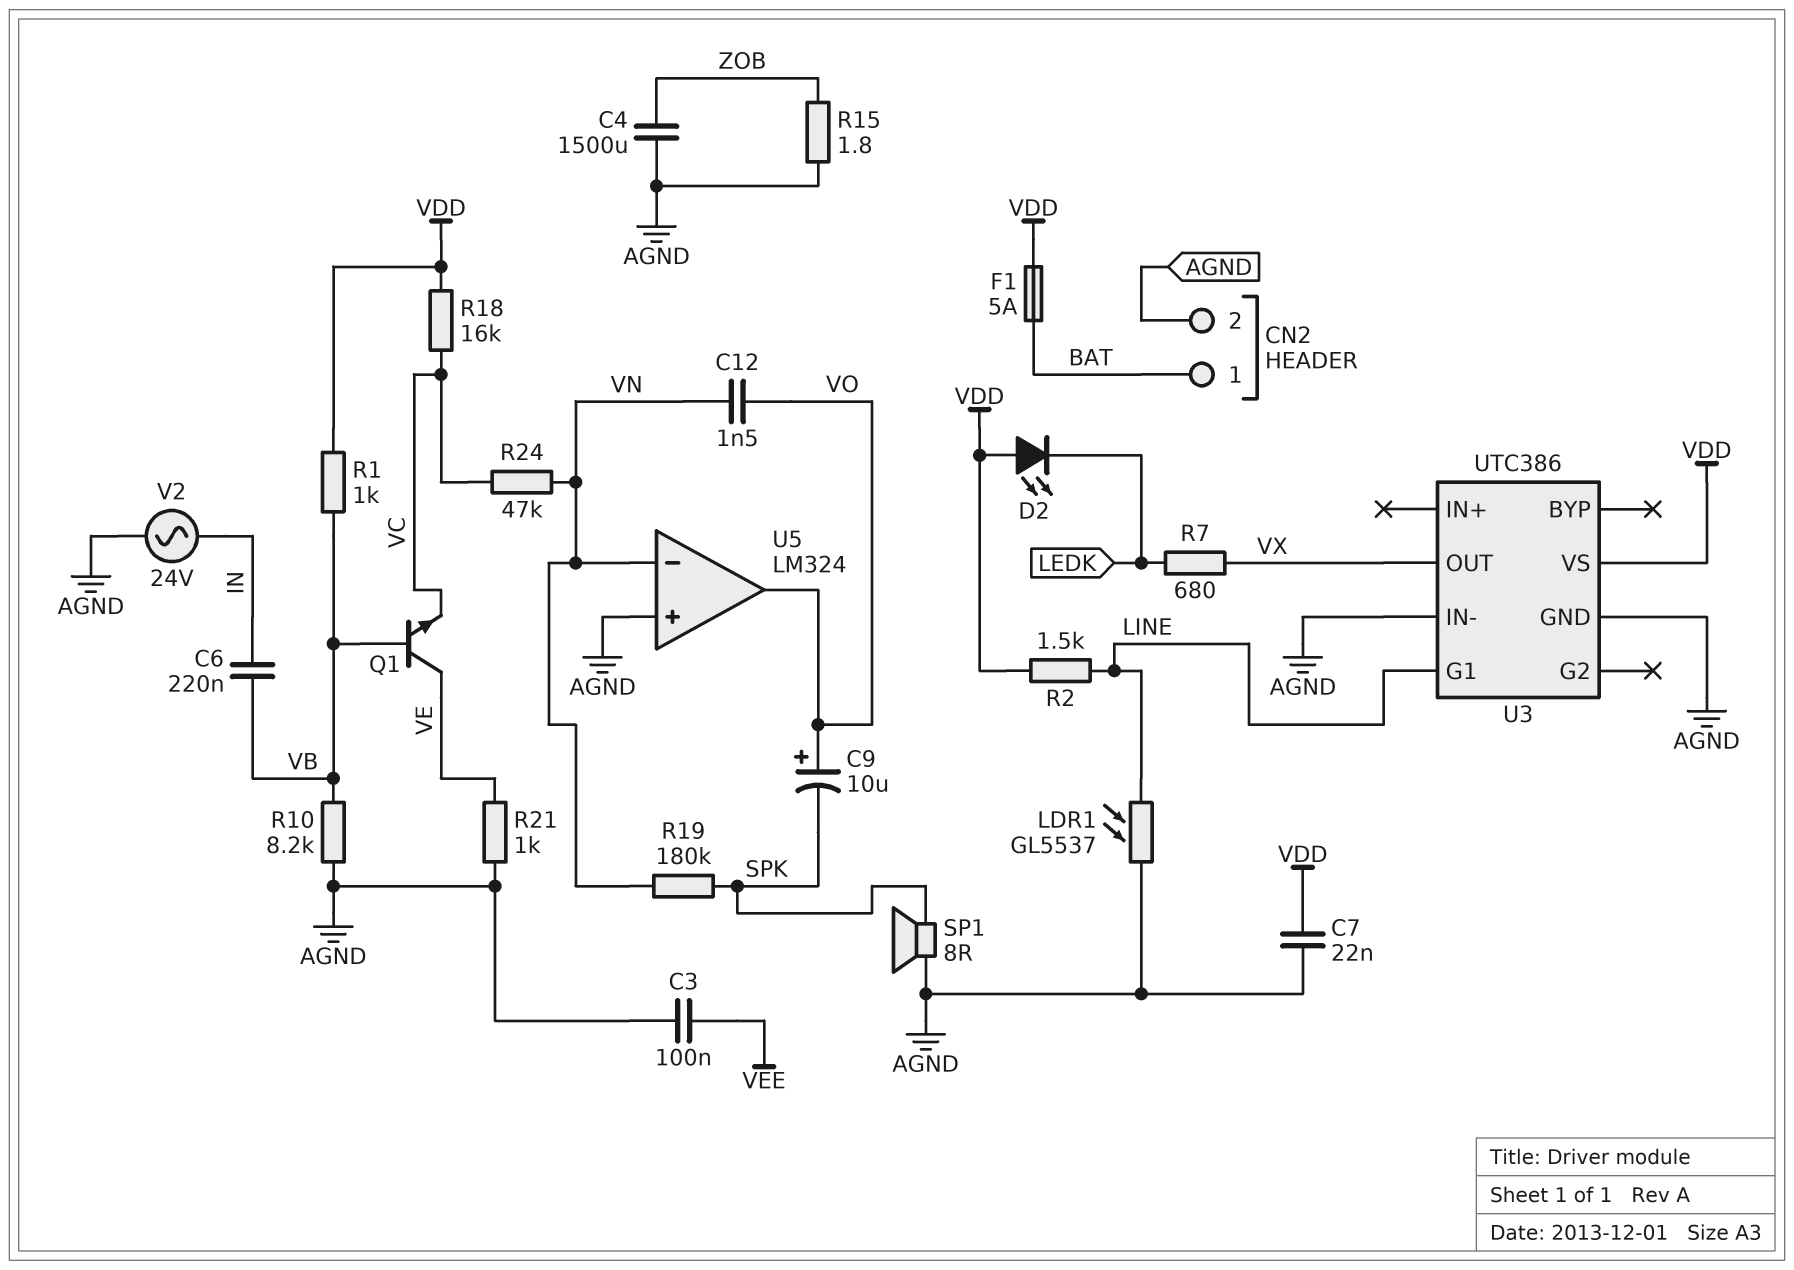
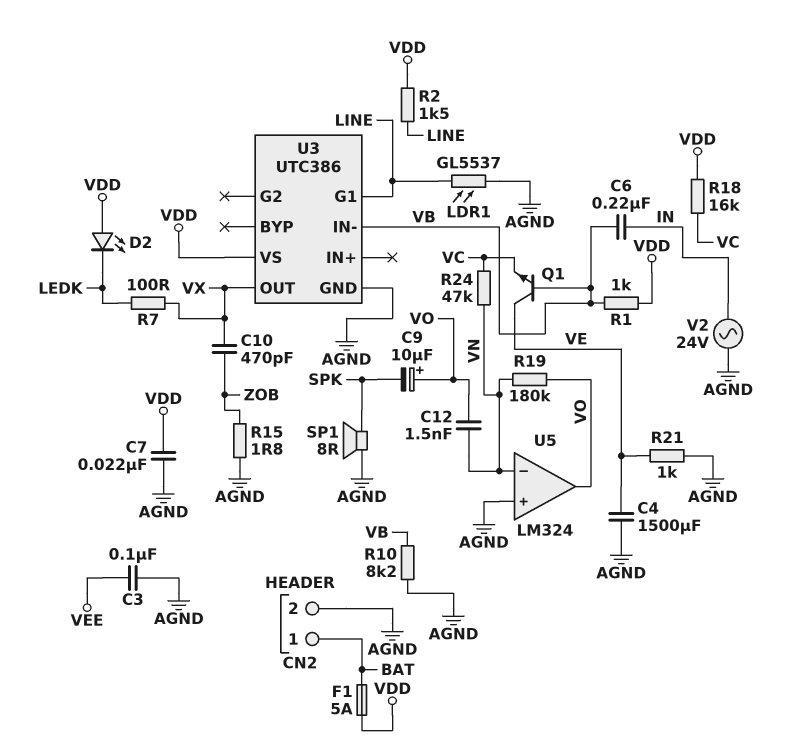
C4: 1500uF (AGND, ZOB) -> 1500uF (AGND, VE)
C10: none -> 470pF (VX, ZOB)
R7: 680 (LEDK, VX) -> 100 (LEDK, VX)
R19: 180k (SPK, VN) -> 180k (VN, VO)
U3 pin IN-: AGND -> VB

